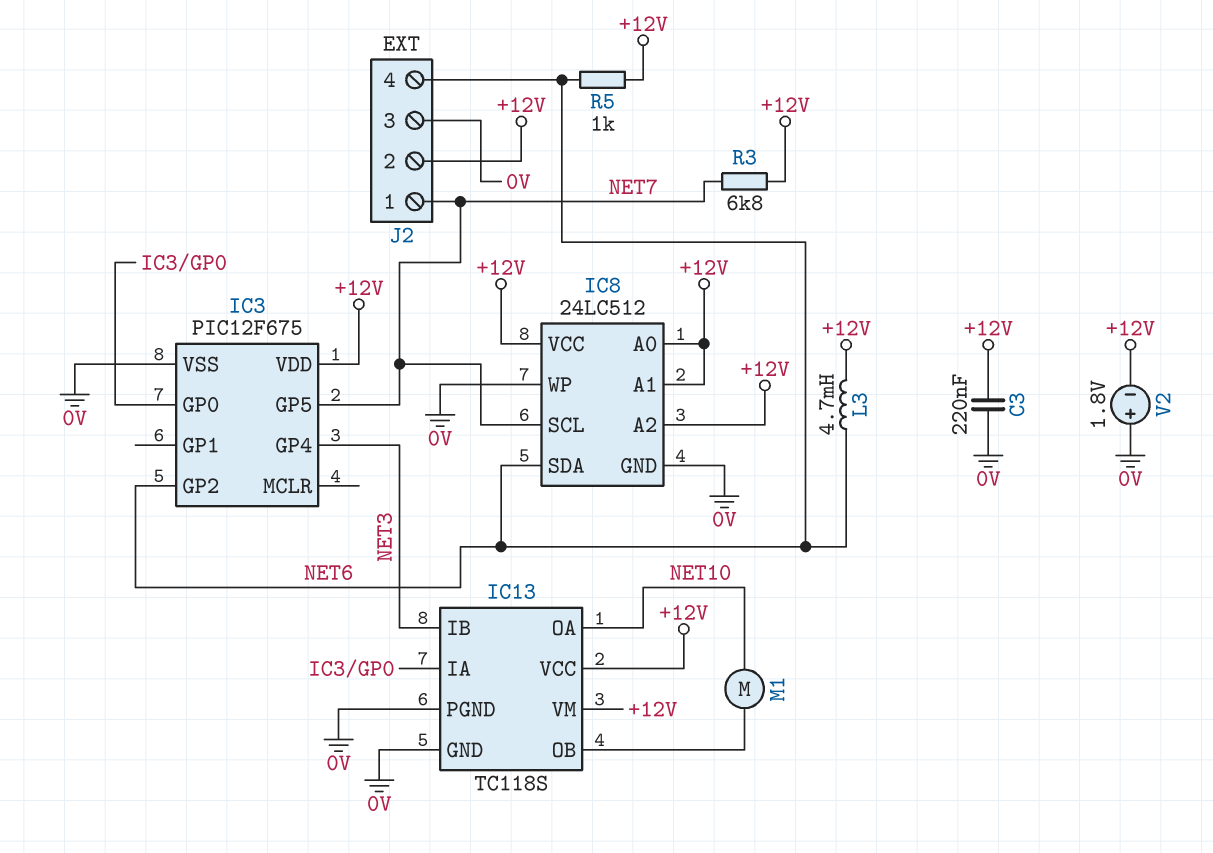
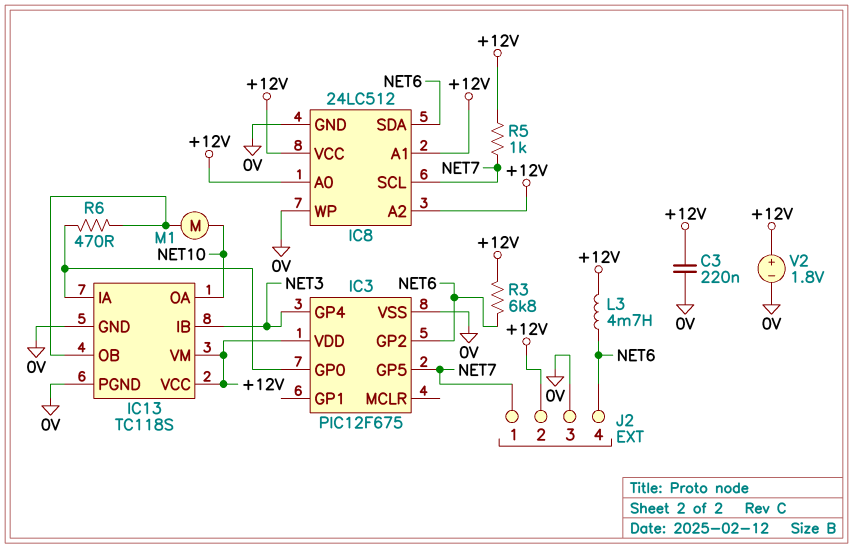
R3: 6.8k (+12V, NET7) -> 6.8k (+12V, NET6)
R5: 1k (+12V, NET6) -> 1k (+12V, NET7)
R6: none -> 470 (IC3/GP0, IC13/OB)
V2: 1.8V (plus 0V, minus +12V) -> 1.8V (plus +12V, minus 0V)

